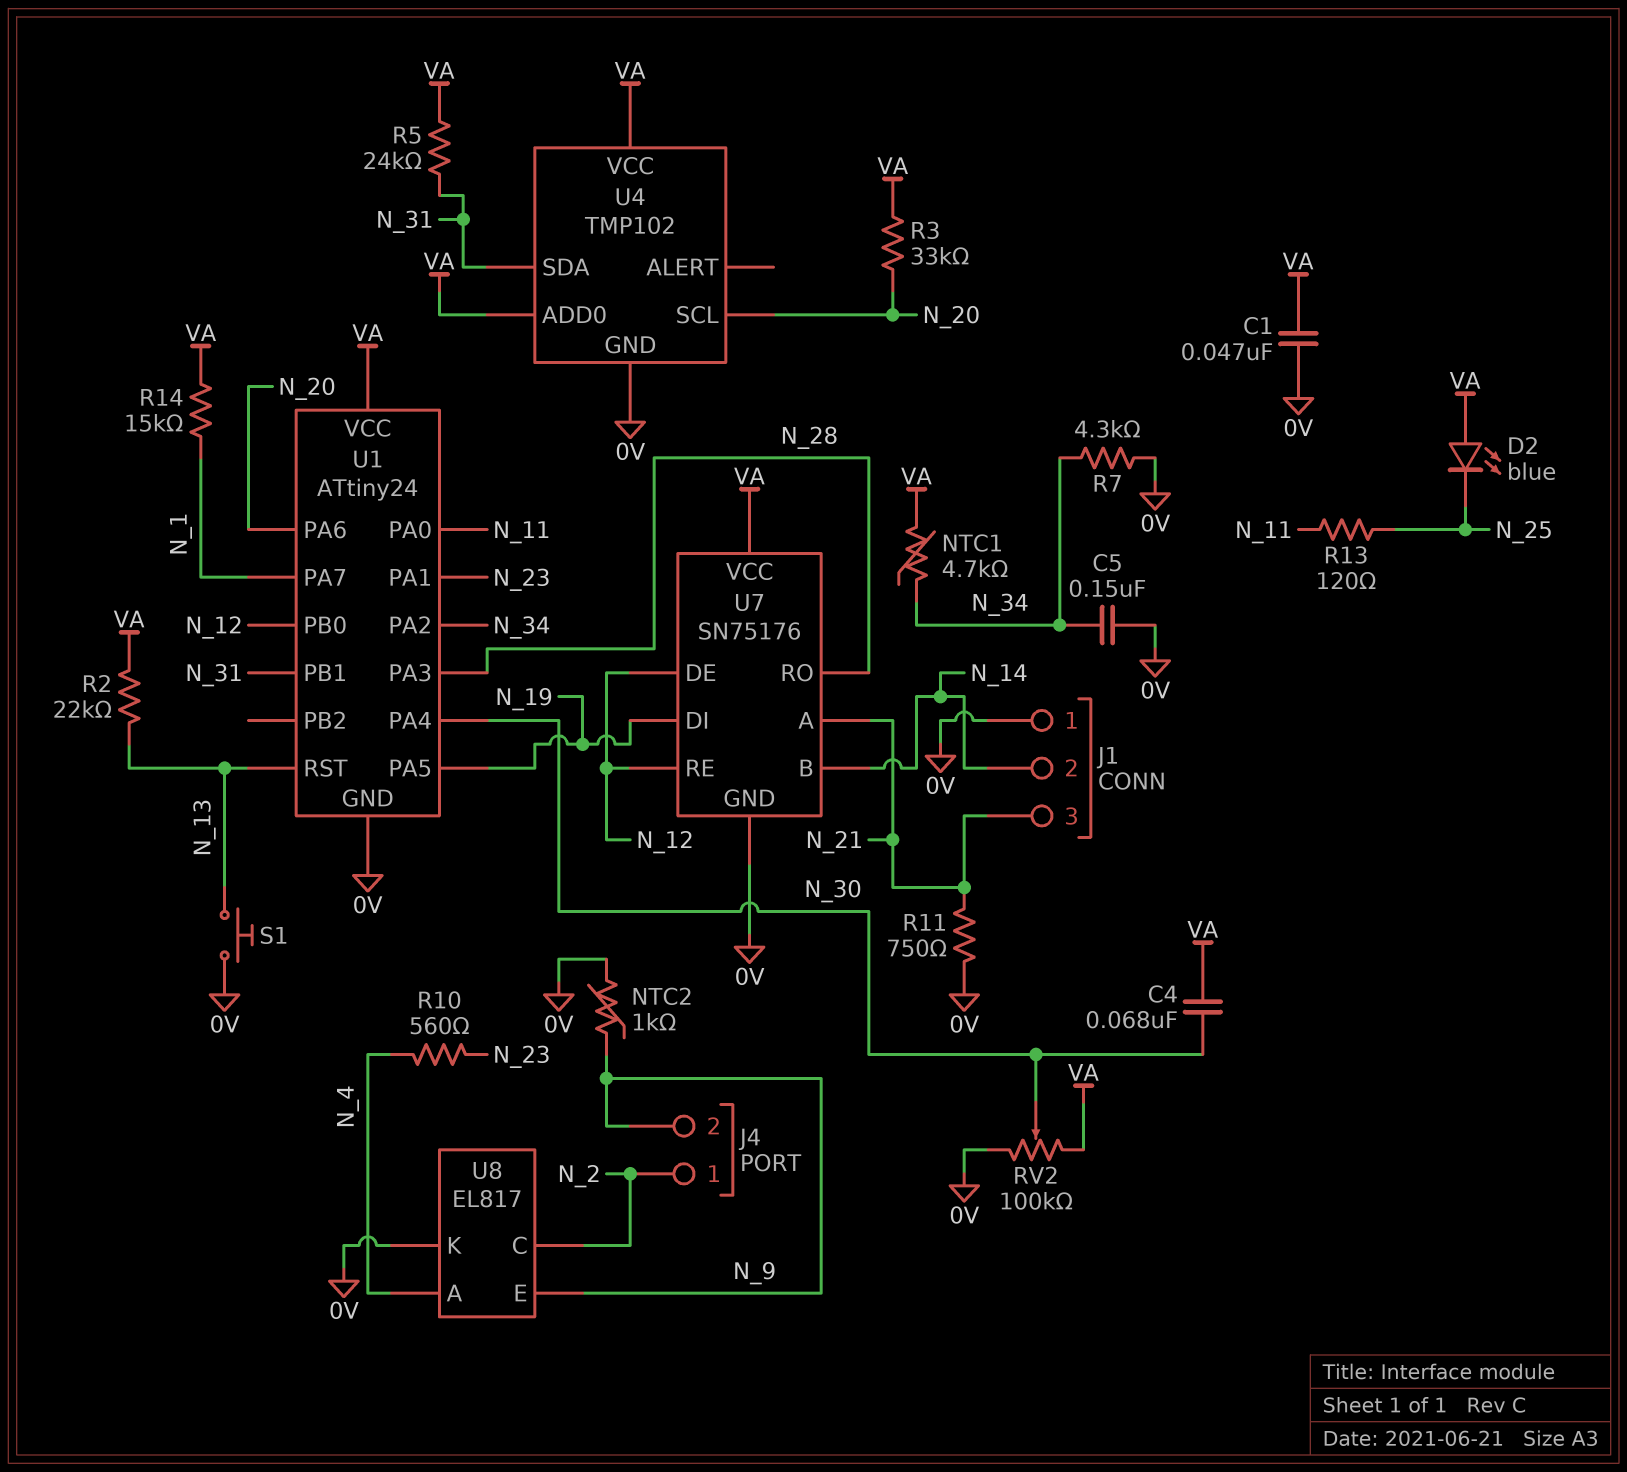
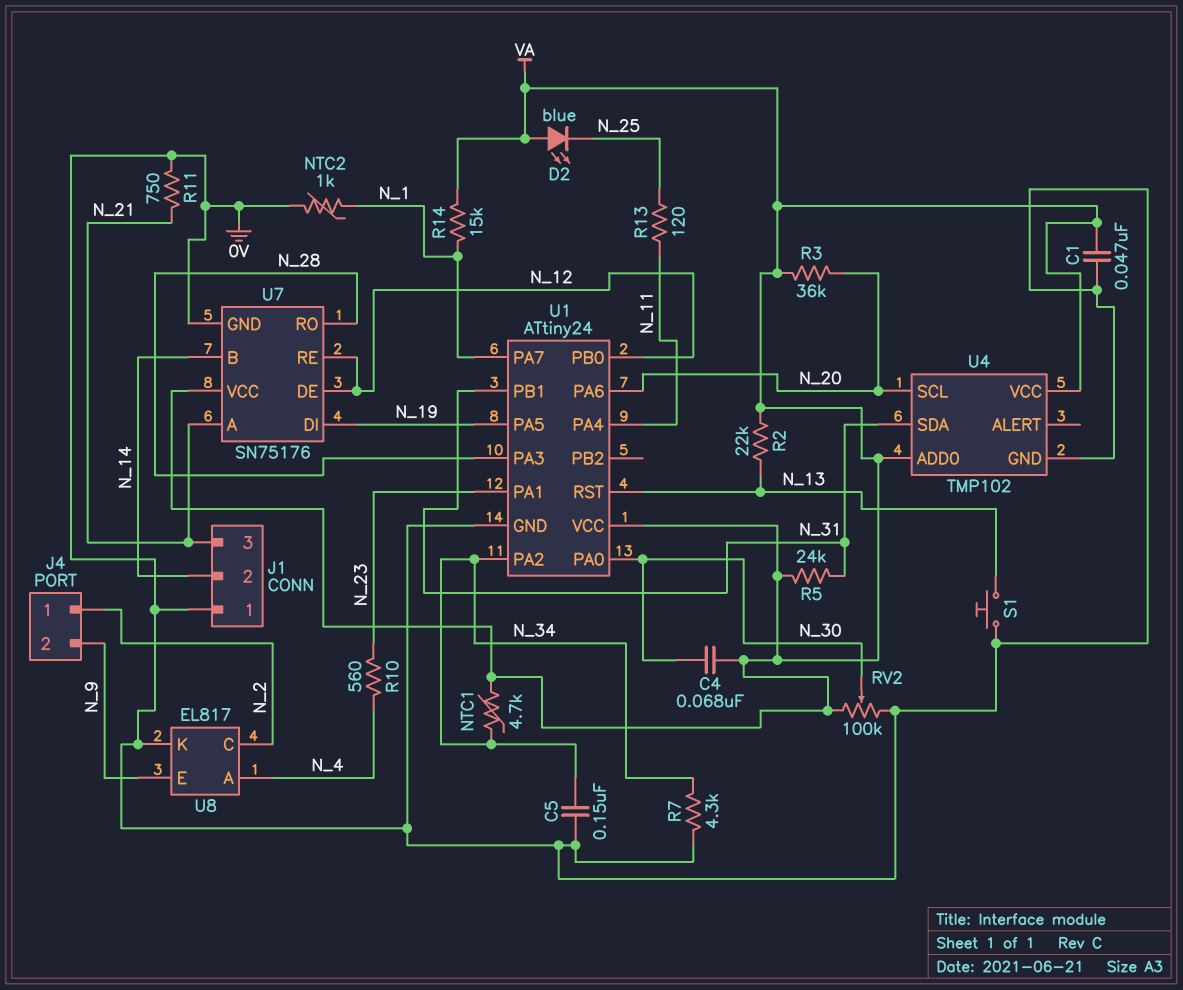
NTC2: 1k (0V, N_9) -> 1k (0V, N_1)
R3: 33k (N_20, VA) -> 36k (N_20, VA)
U1 pin PA0: N_11 -> N_30
U1 pin PA4: N_30 -> N_11

